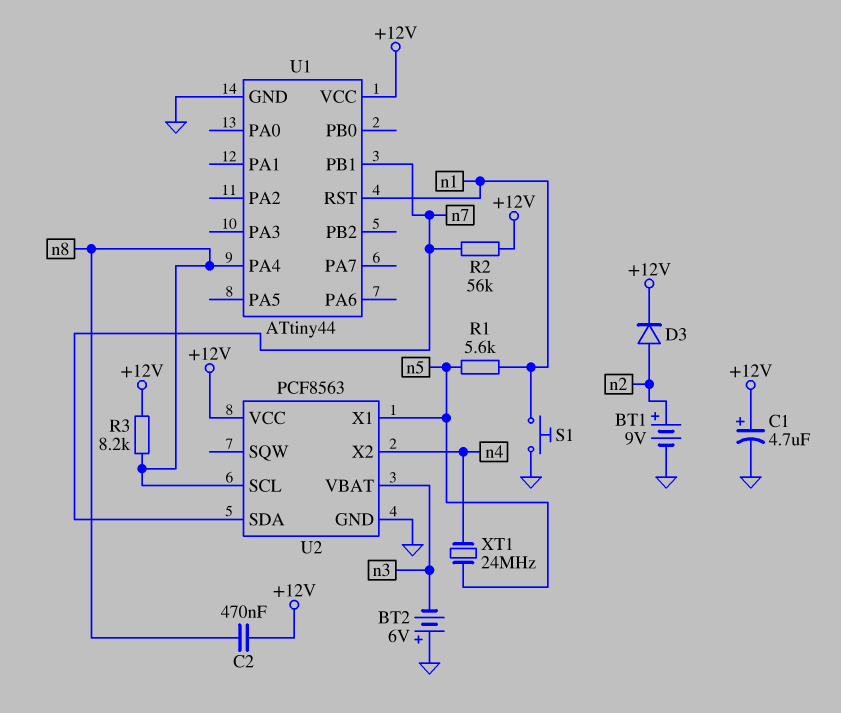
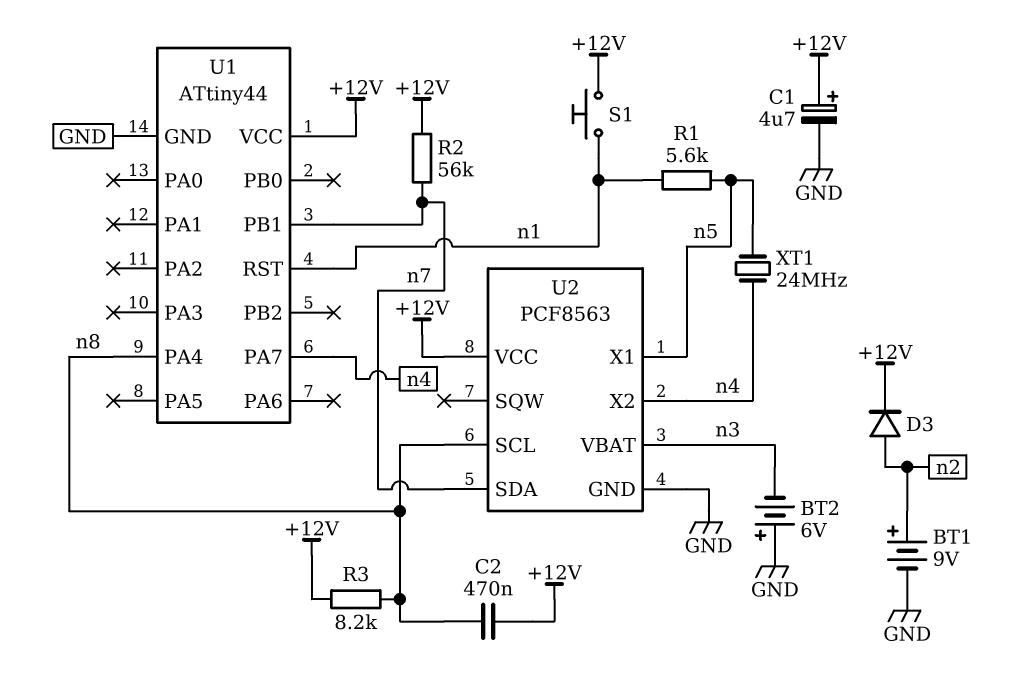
S1: button (GND, n1) -> button (+12V, n1)
U1 pin PA7: none -> n4

